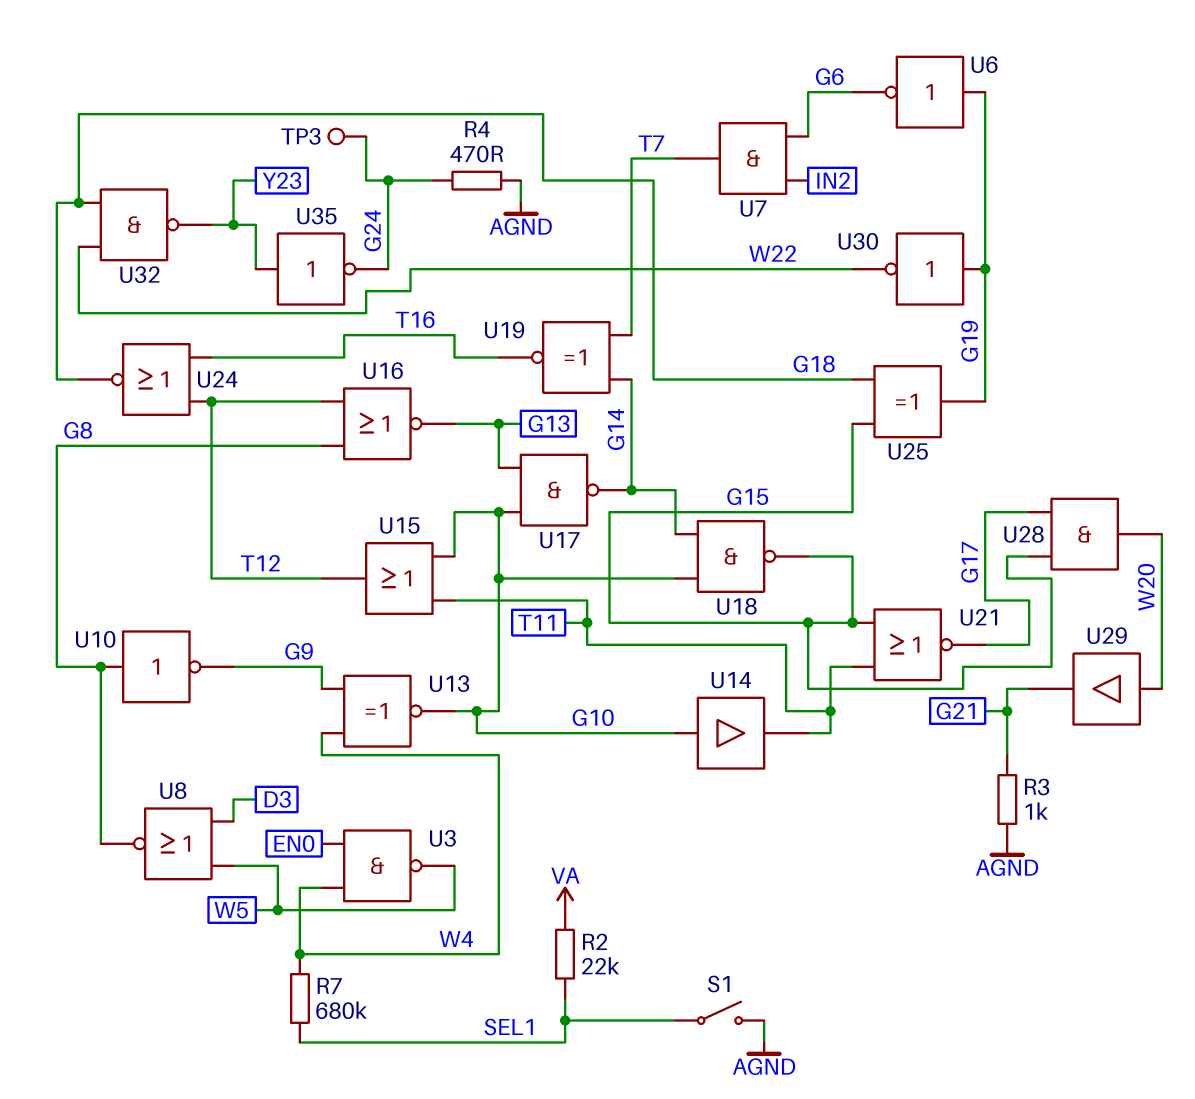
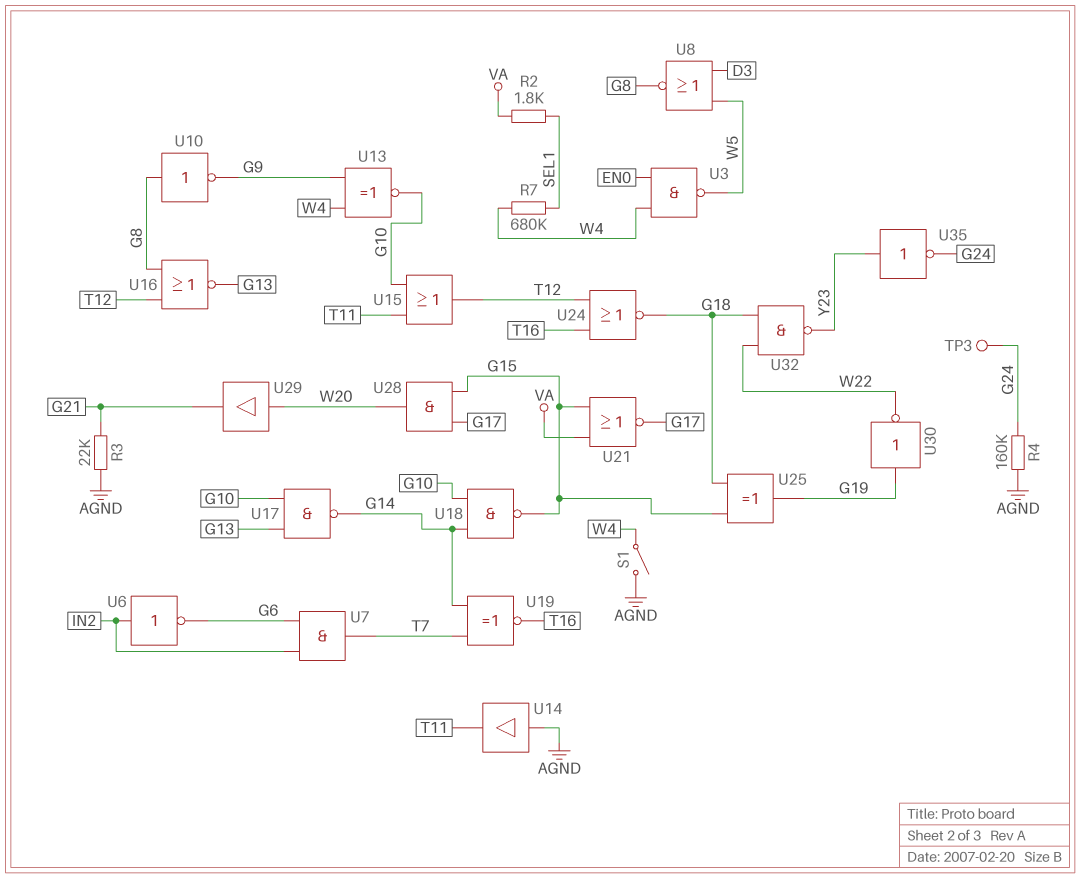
R2: 22k (SEL1, VA) -> 1.8k (SEL1, VA)
R3: 1k (AGND, G21) -> 22k (AGND, G21)
R4: 470 (AGND, G24) -> 160k (AGND, G24)
S1: switch (AGND, SEL1) -> switch (AGND, W4)
U6: NOT (in G19, out G6) -> NOT (in IN2, out G6)
U14: buffer (in G10, out T11) -> buffer (in AGND, out T11)
U21: NOR (in G15, in T11, out G17) -> NOR (in G15, in VA, out G17)

